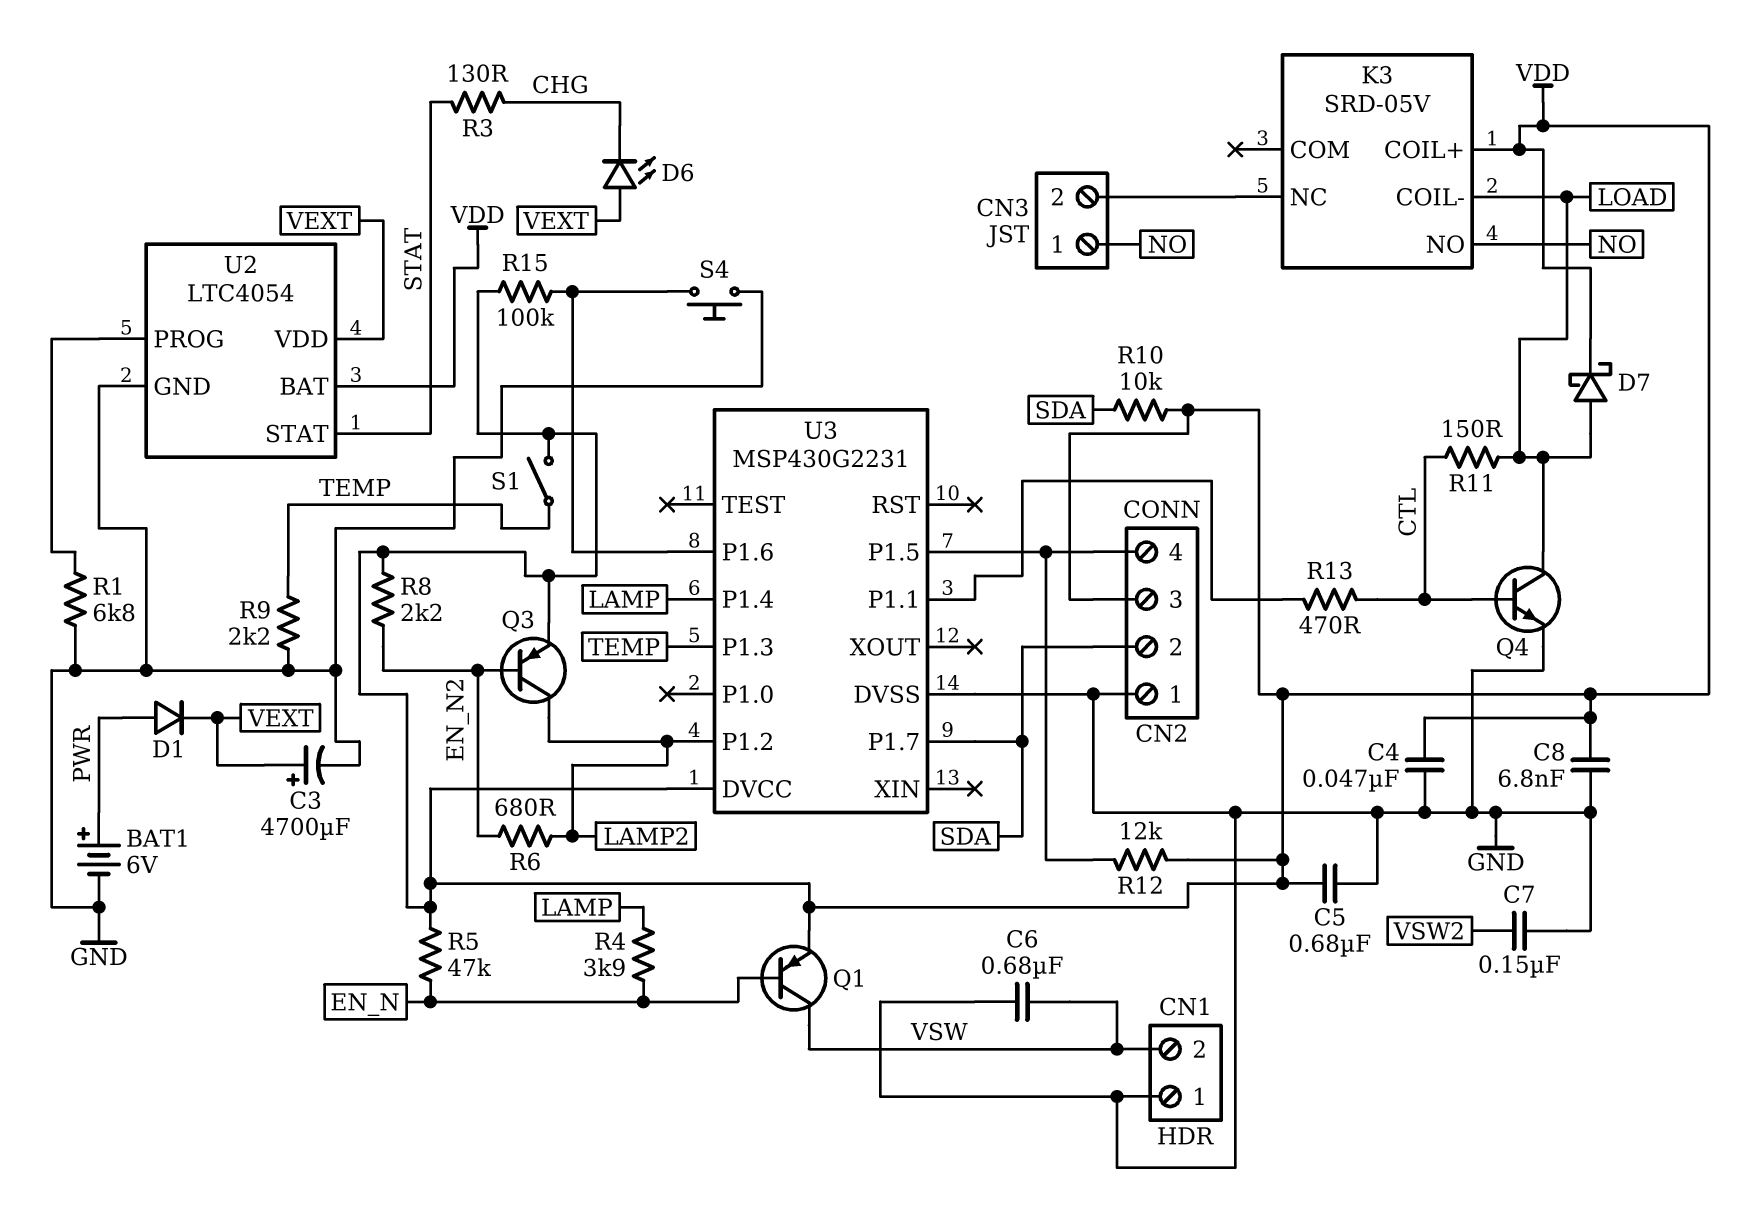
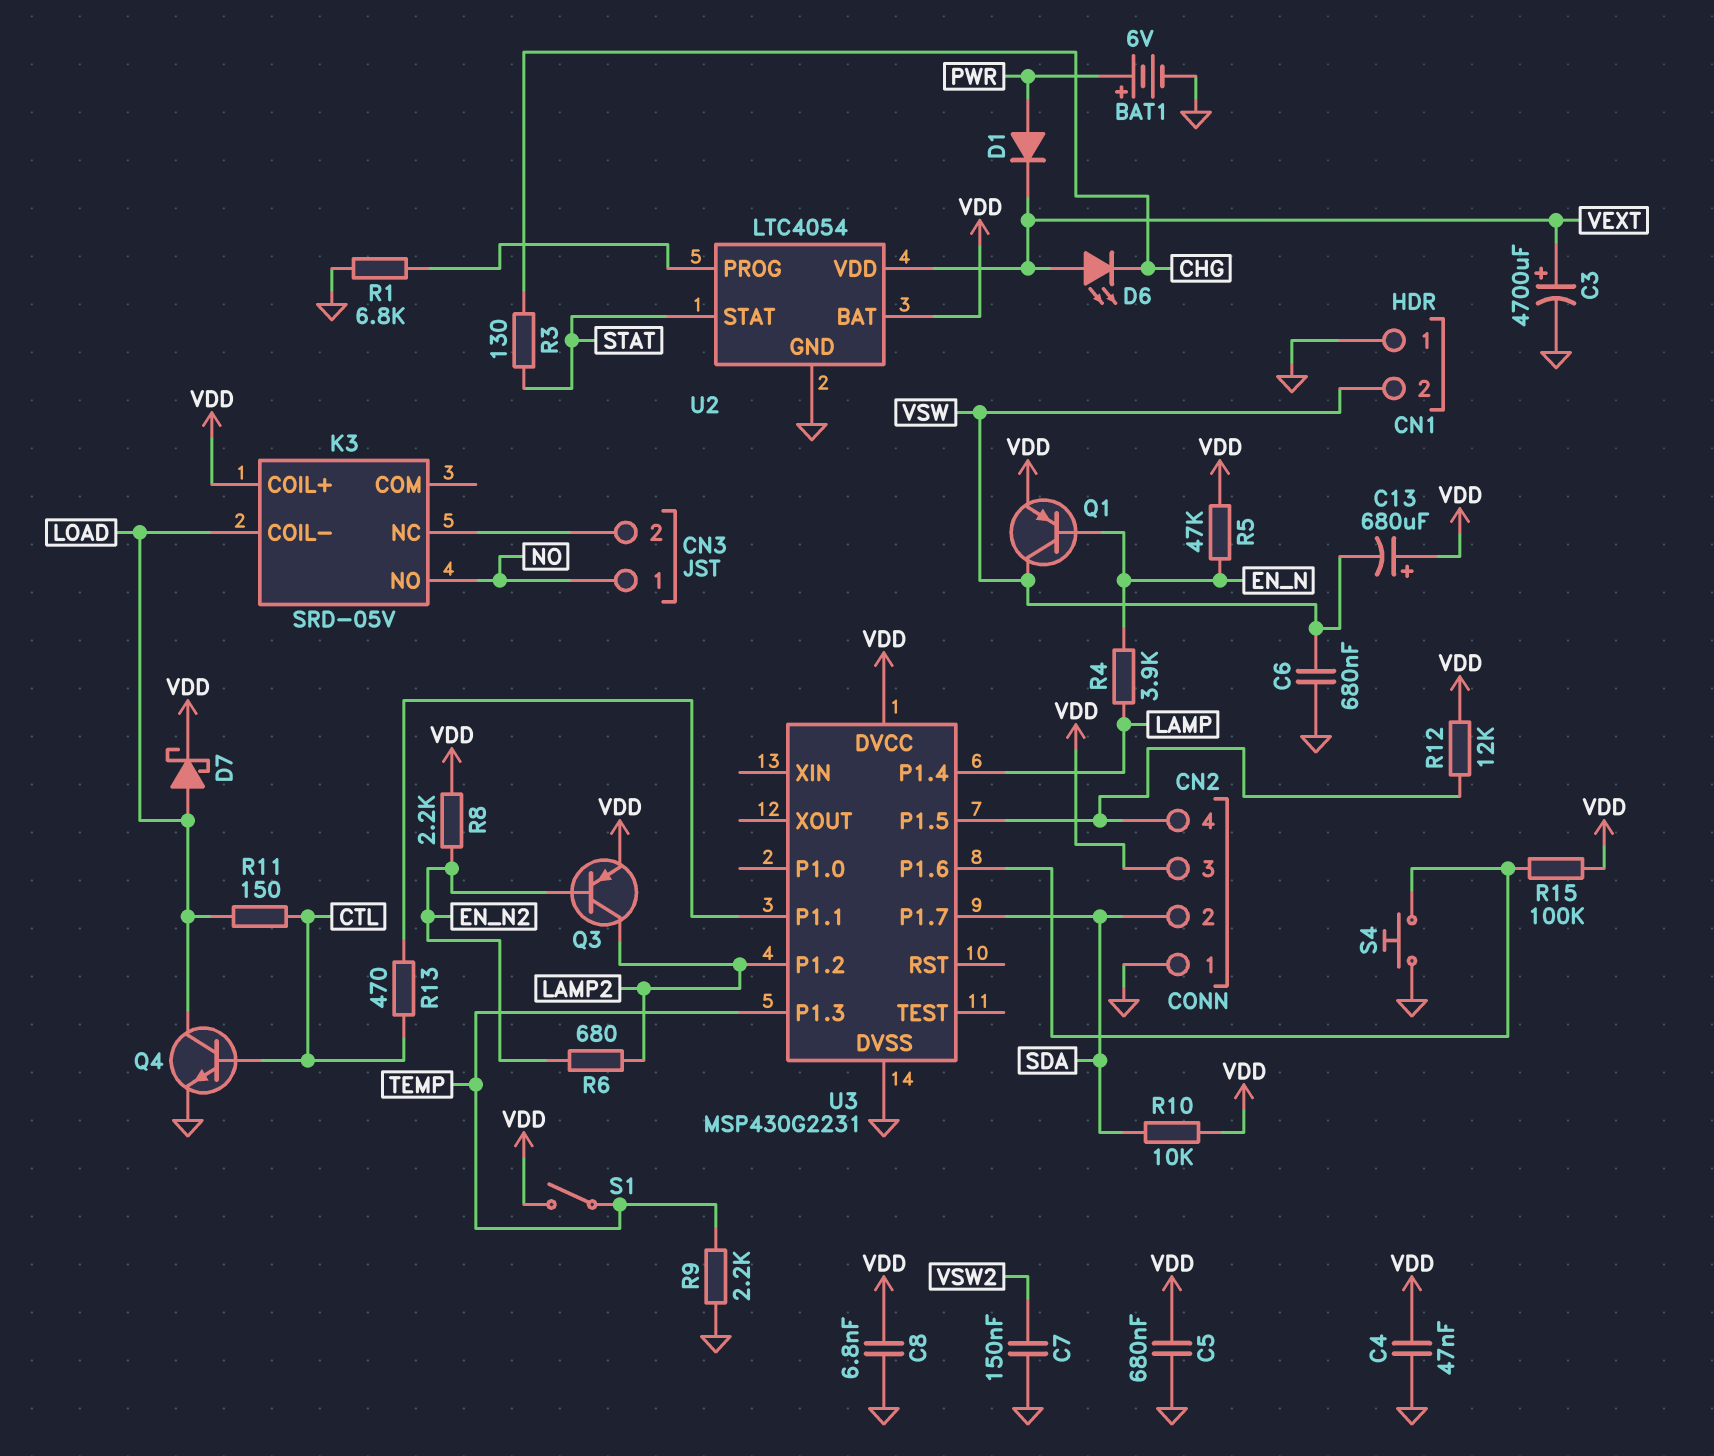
C13: none -> 680uF (plus VDD, minus VSW)

